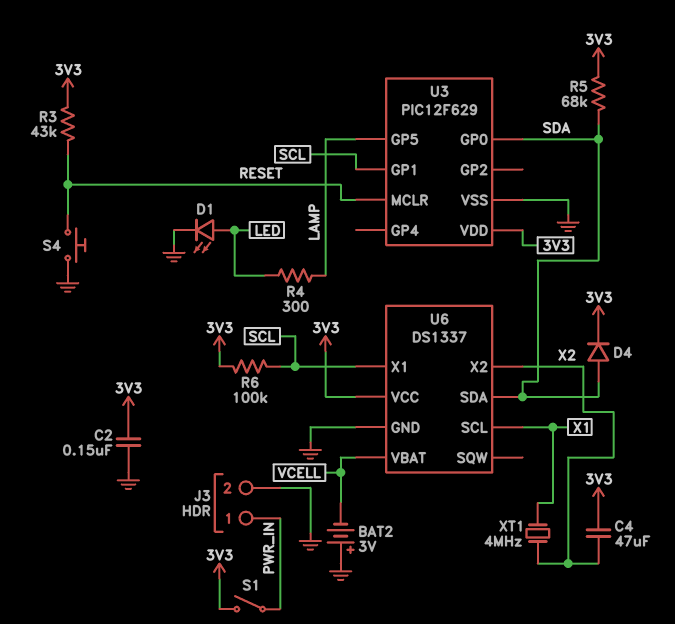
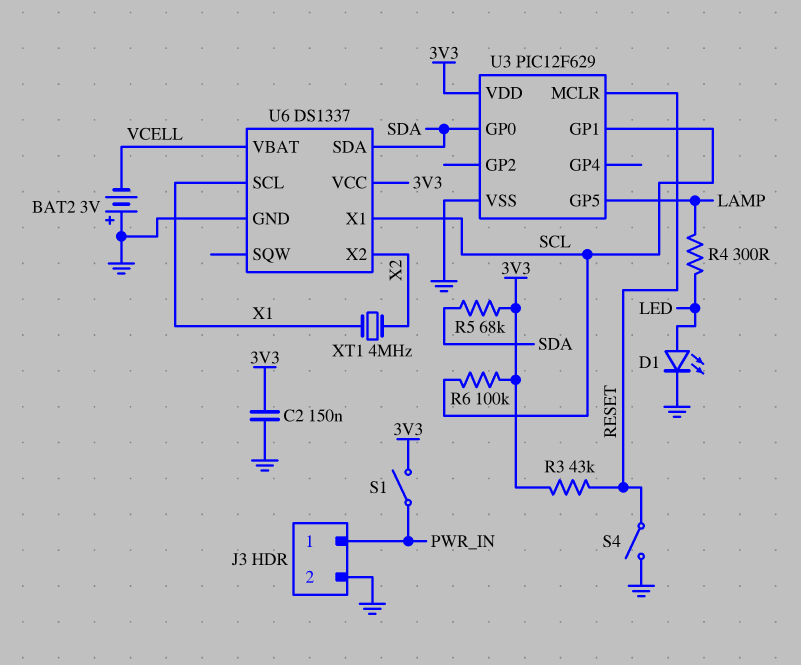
C4: 47uF (3V3, X2) -> none
D4: diode (A SDA, K 3V3) -> none
S4: button (GND, RESET) -> switch (GND, RESET)

